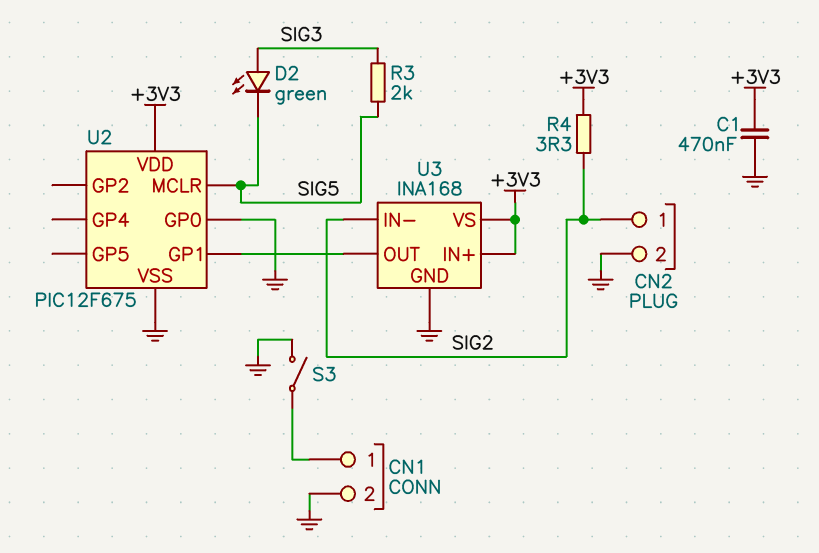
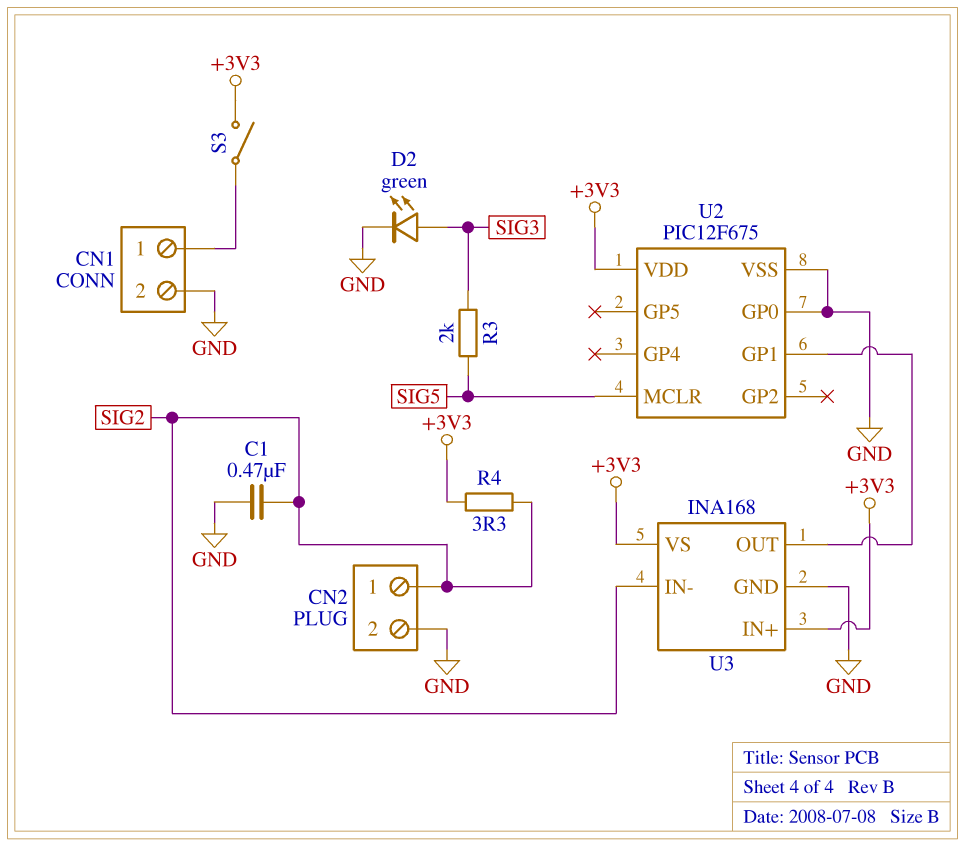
C1: 470nF (+3V3, GND) -> 470nF (GND, SIG2)
D2: LED green (A SIG3, K SIG5) -> LED green (A SIG3, K GND)
S3: switch (CN1/1, GND) -> switch (+3V3, CN1/1)

